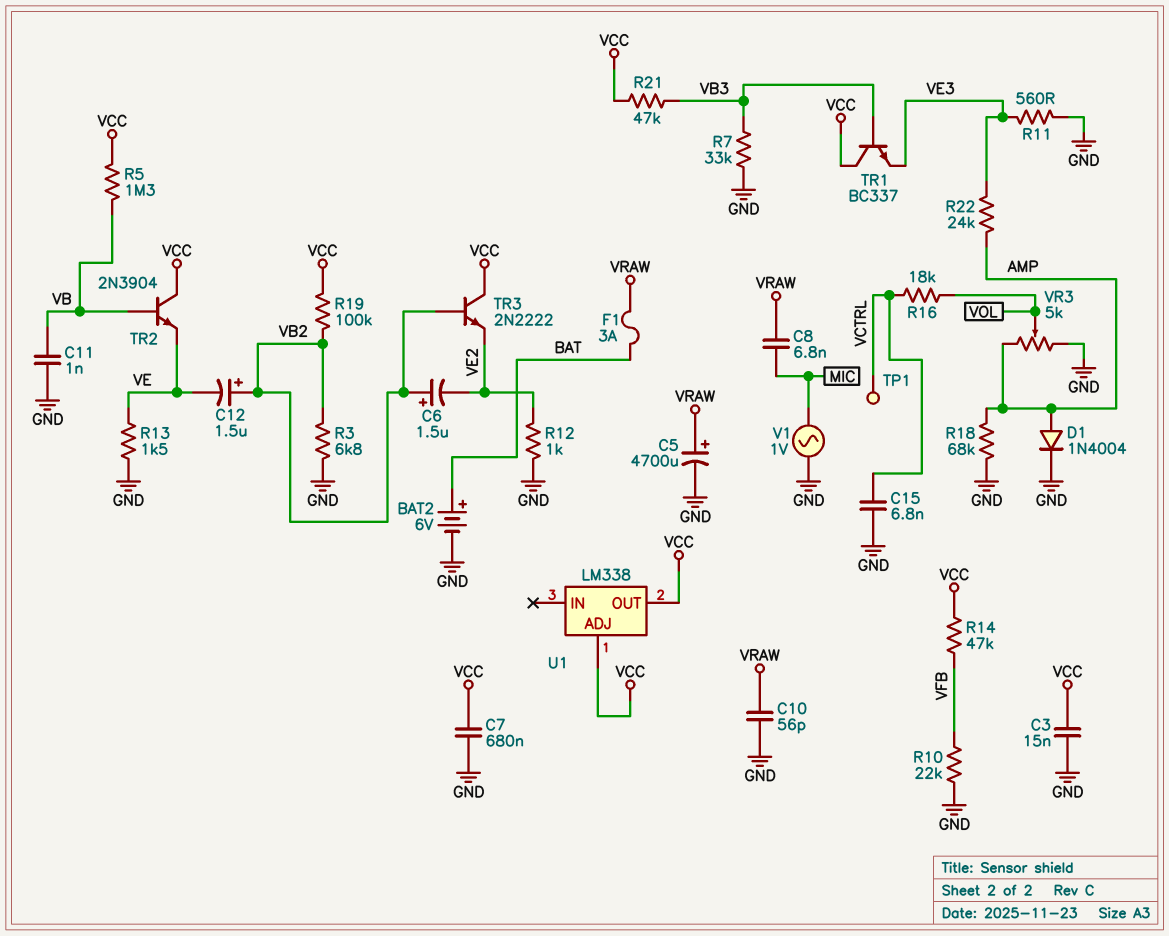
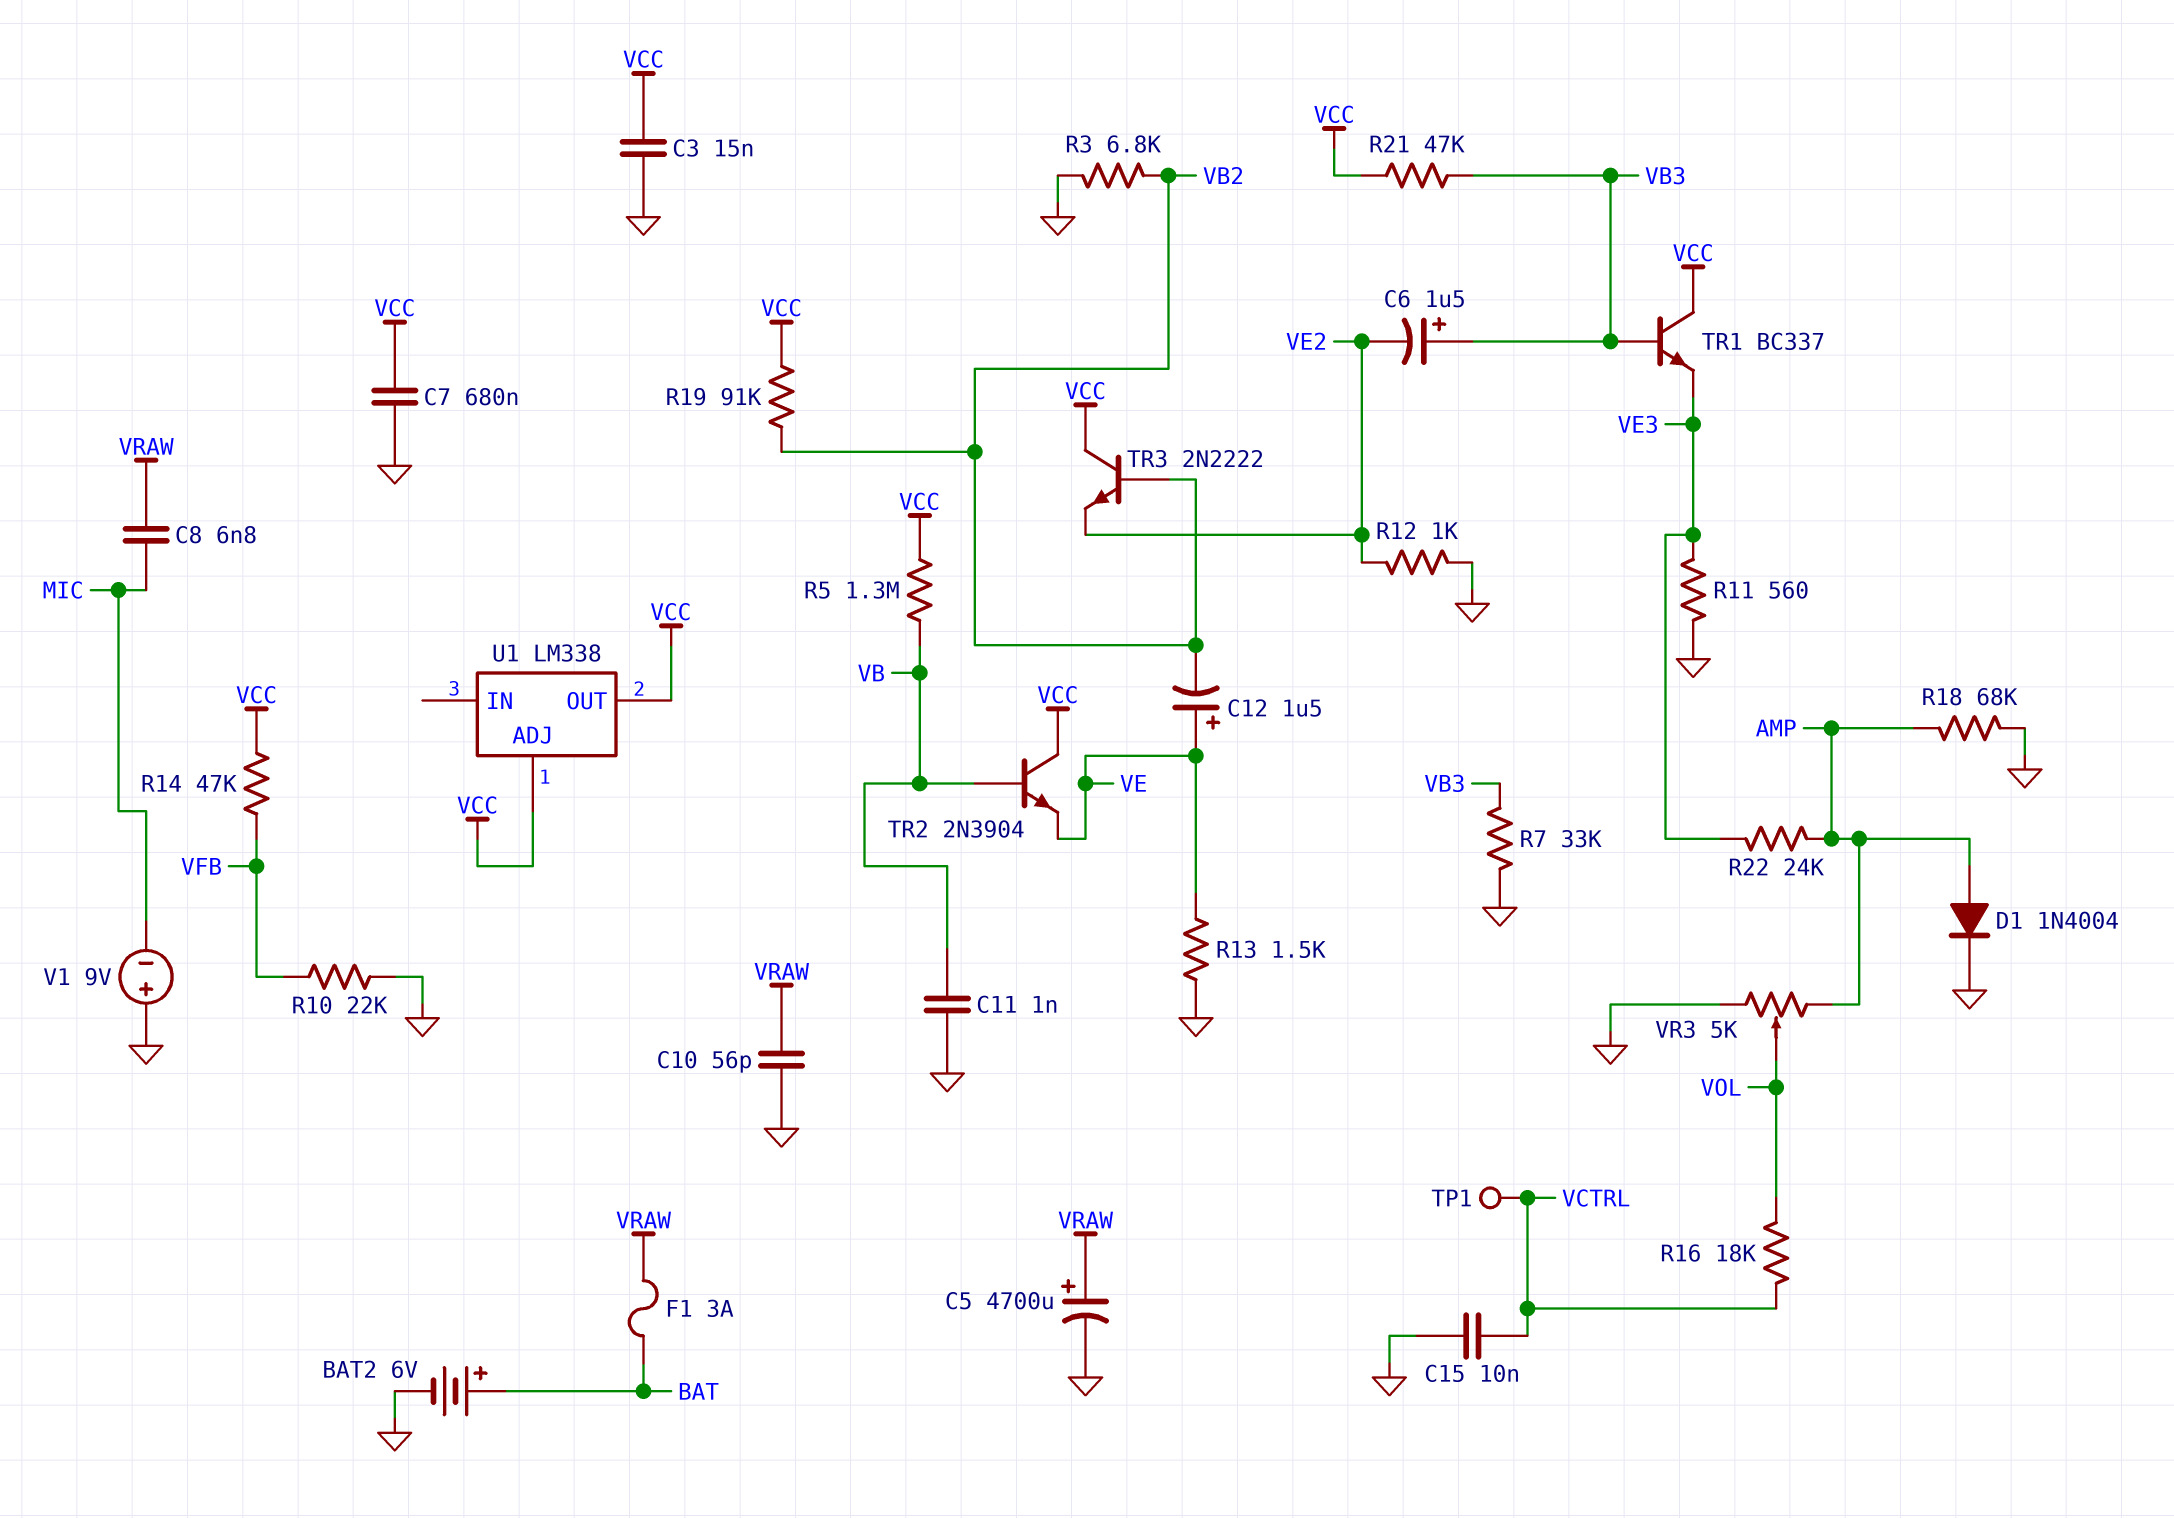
C6: 1.5uF (plus VB2, minus VE2) -> 1.5uF (plus VB3, minus VE2)
C12: 1.5uF (plus VB2, minus VE) -> 1.5uF (plus VE, minus VB2)
C15: 6.8nF (GND, VCTRL) -> 10nF (GND, VCTRL)
R19: 100k (VB2, VCC) -> 91k (VB2, VCC)
V1: AC 1V (GND, MIC) -> 9V (plus GND, minus MIC)

